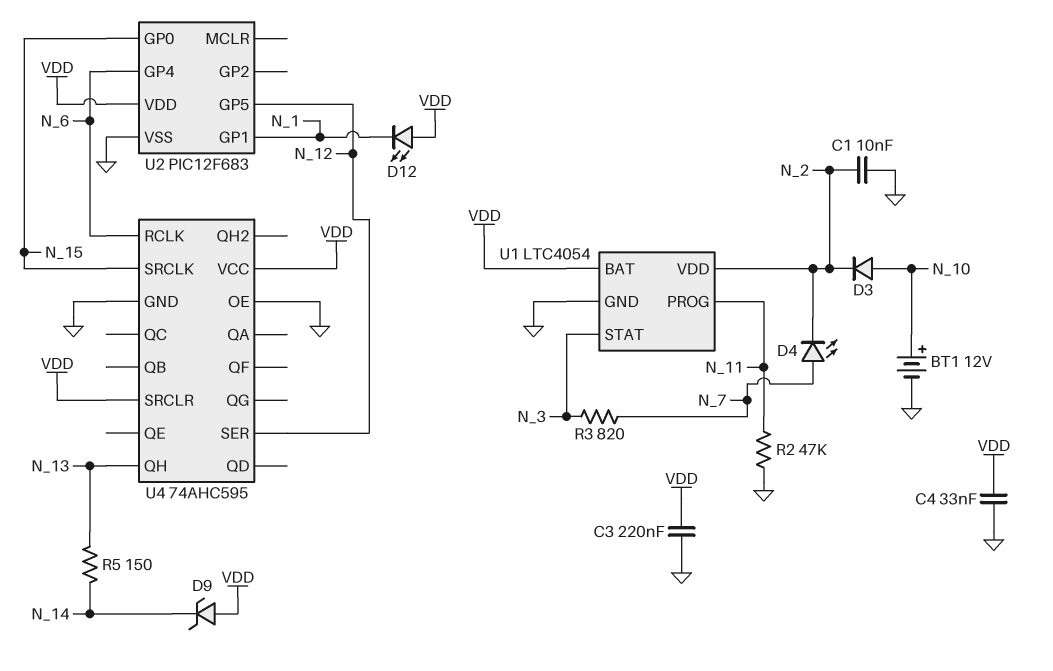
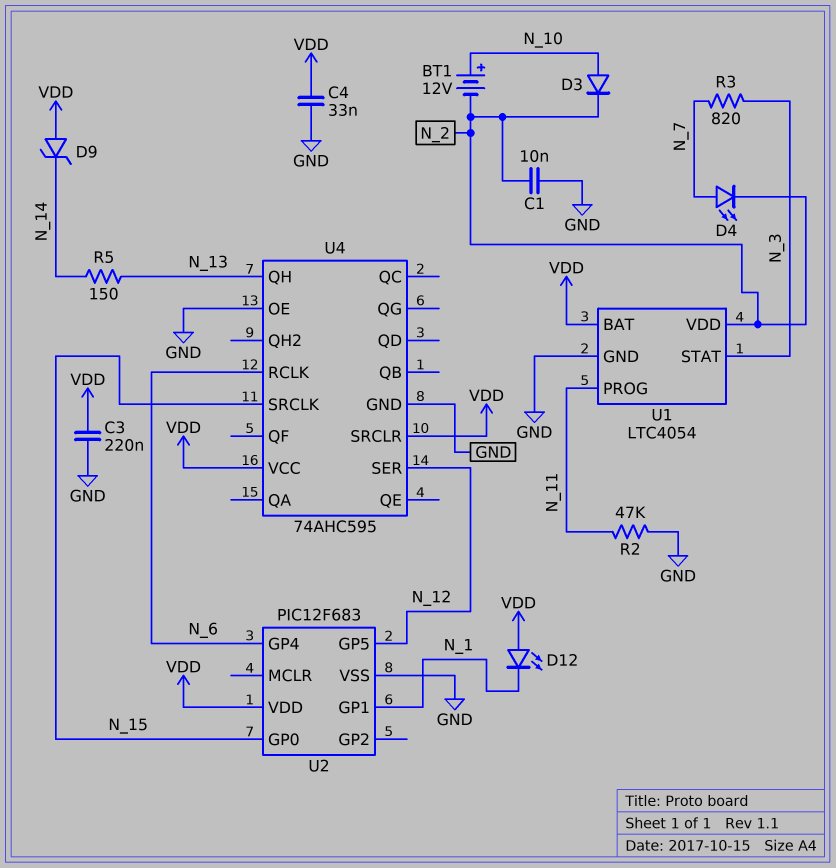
BT1: 12V (plus N_10, minus GND) -> 12V (plus N_10, minus N_2)

